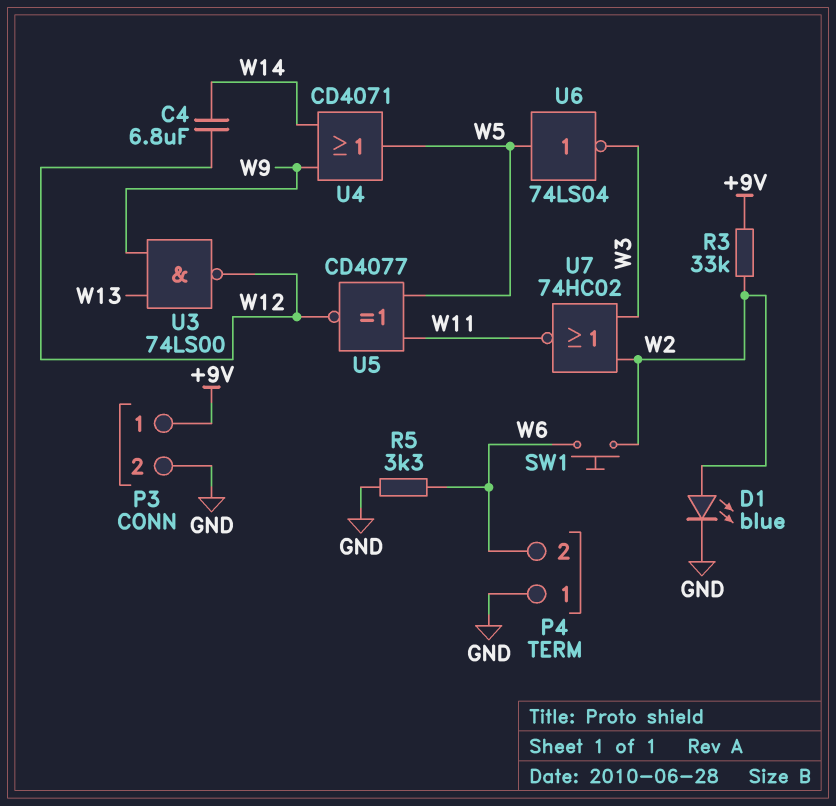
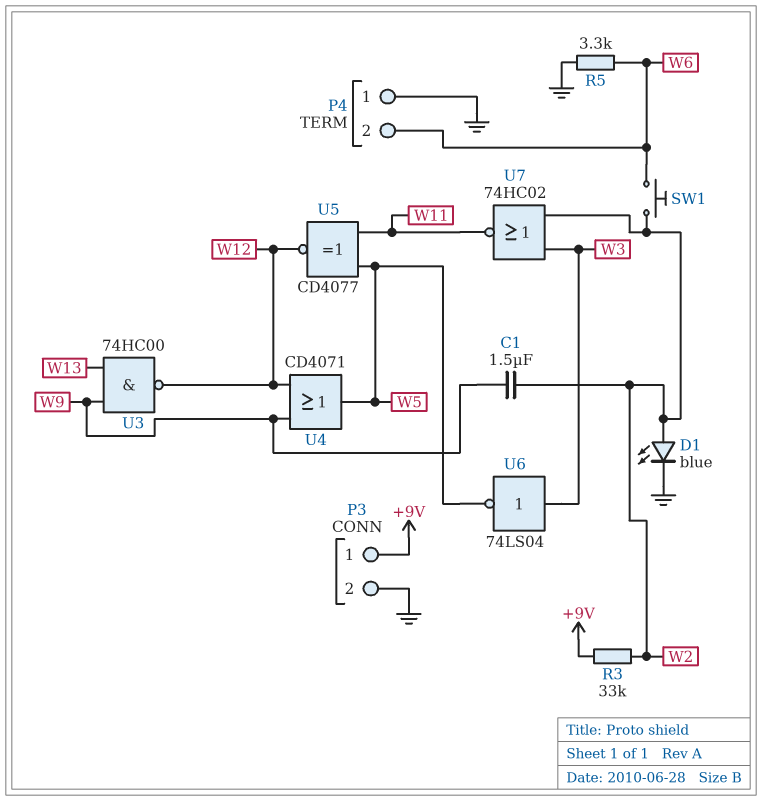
C1: none -> 1.5uF (W2, W9)
C4: 6.8uF (W12, W14) -> none
U3: NAND 74LS00 (in W9, in W13, out W12) -> NAND 74HC00 (in W9, in W13, out W12)
U4: OR CD4071 (in W9, in W14, out W5) -> OR CD4071 (in W9, in W12, out W5)
U6: NOT 74LS04 (in W5, out W3) -> NOT 74LS04 (in W3, out W5)

